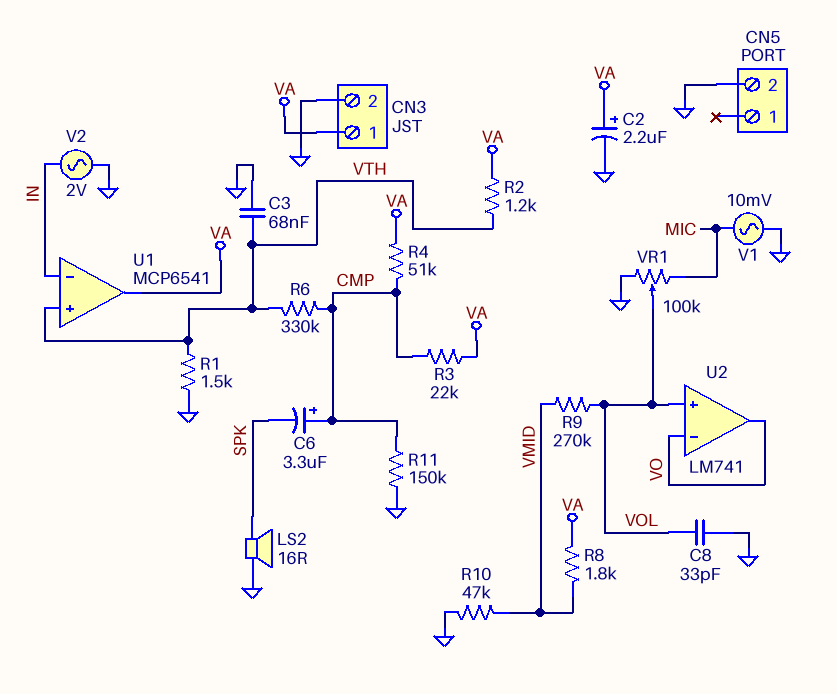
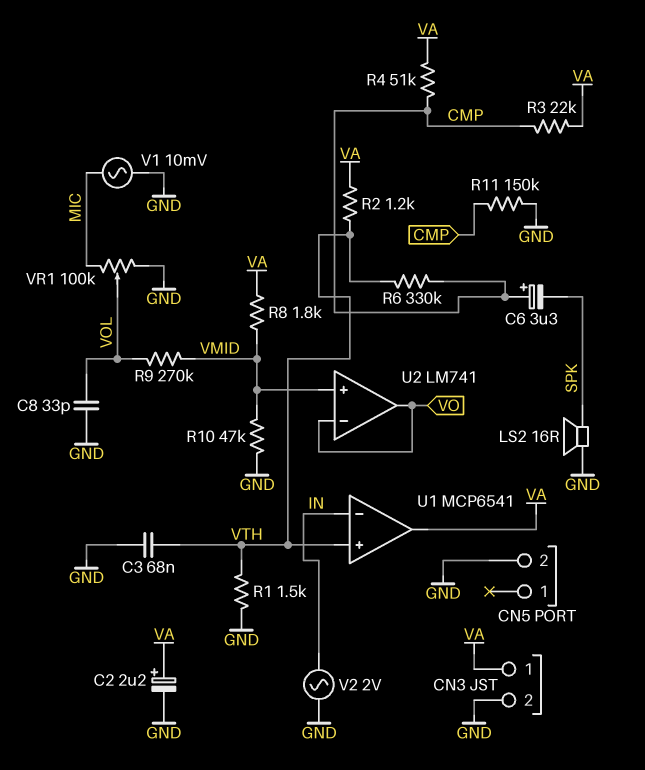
U2 pin in+: VOL -> VMID

